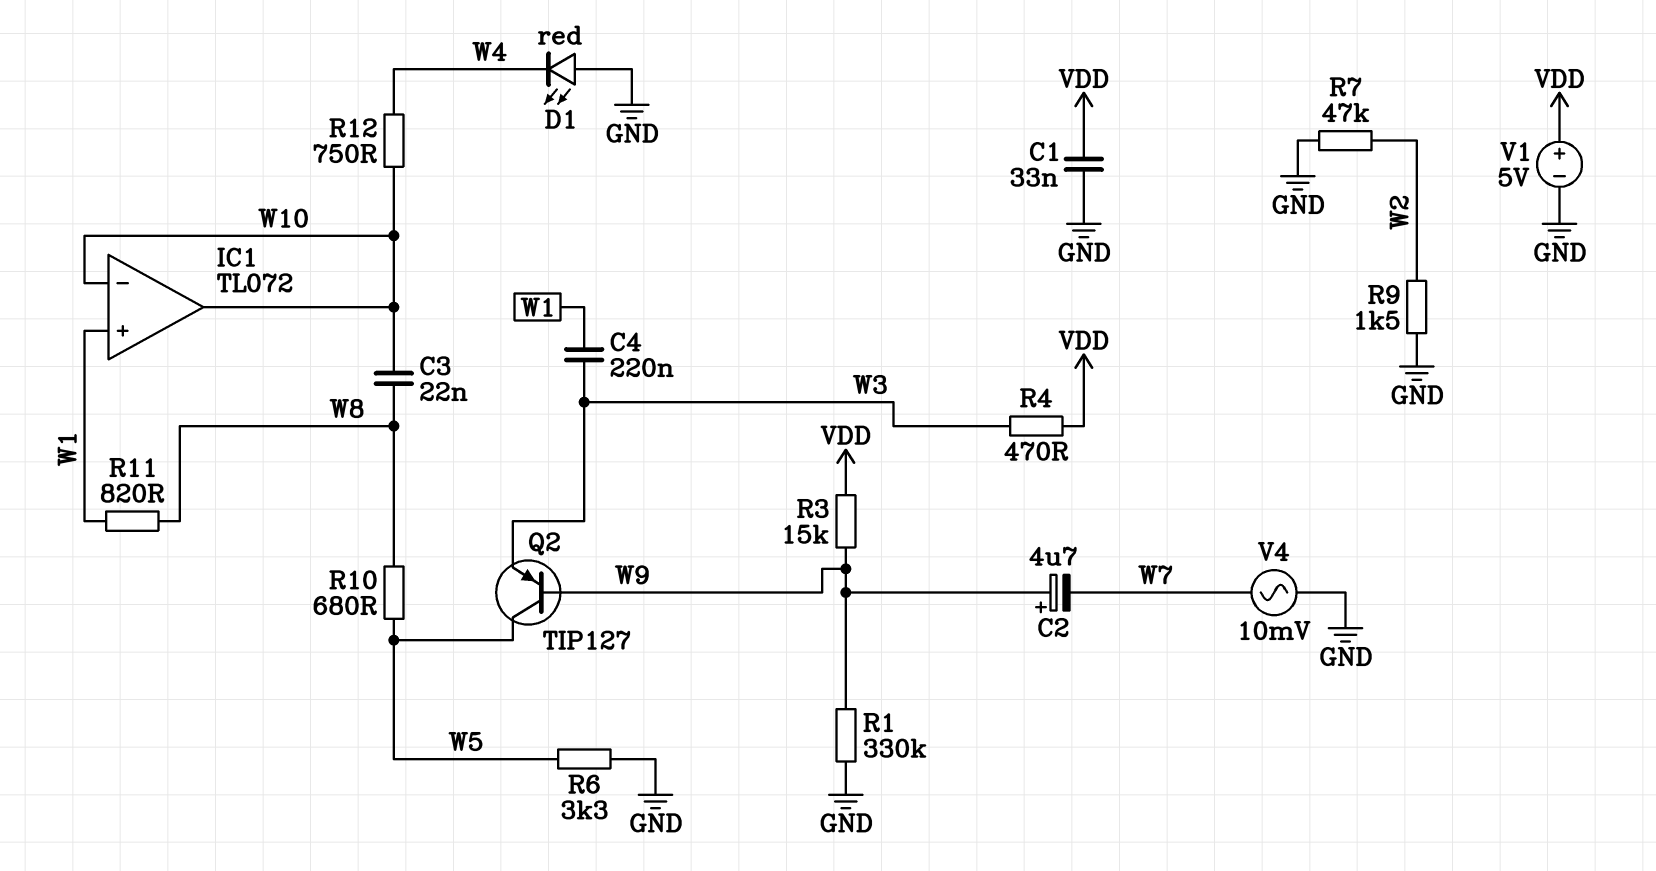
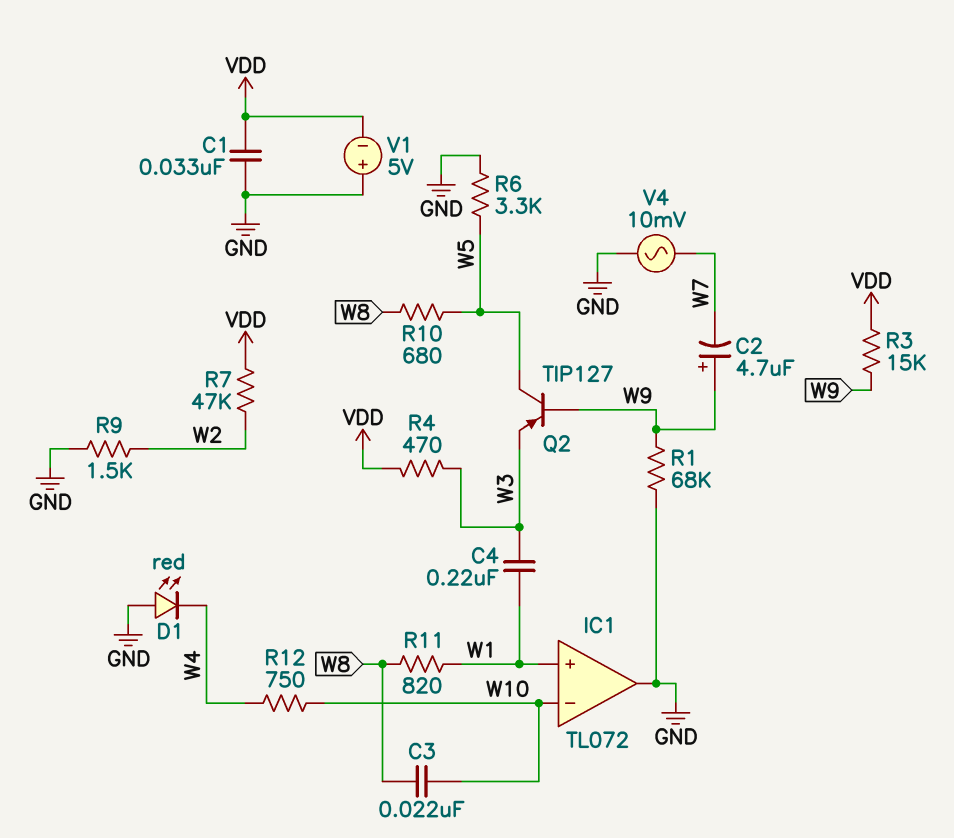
IC1 pin out: W10 -> GND
R1: 330k (GND, W9) -> 68k (GND, W9)
R7: 47k (GND, W2) -> 47k (VDD, W2)
V1: 5V (plus VDD, minus GND) -> 5V (plus GND, minus VDD)

